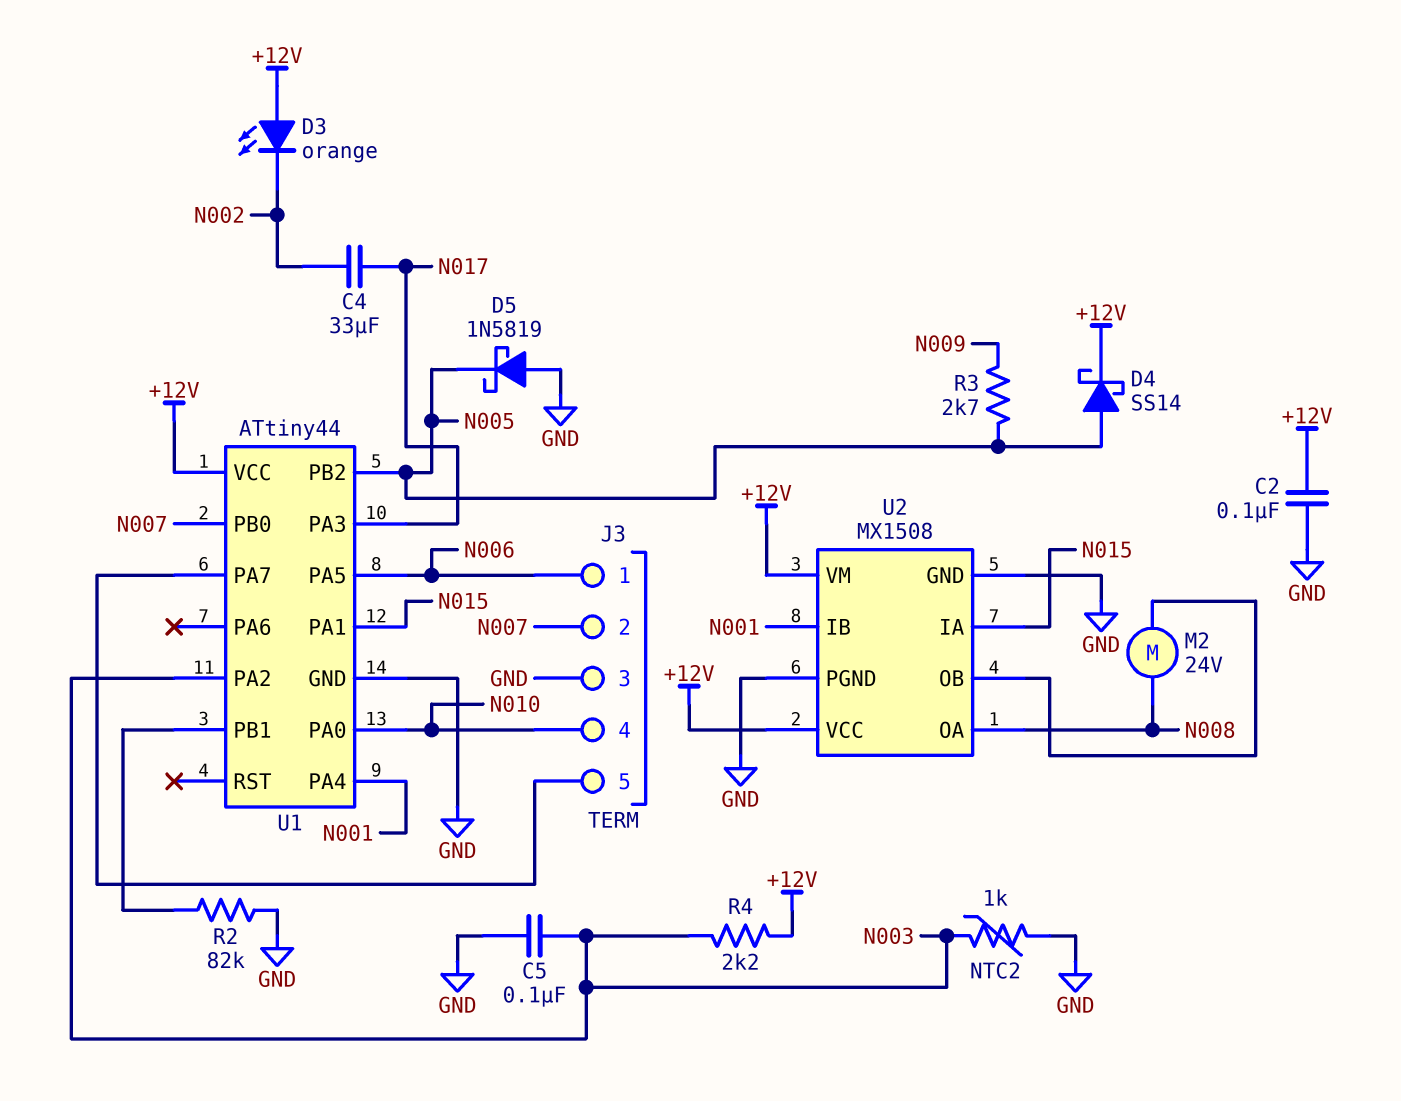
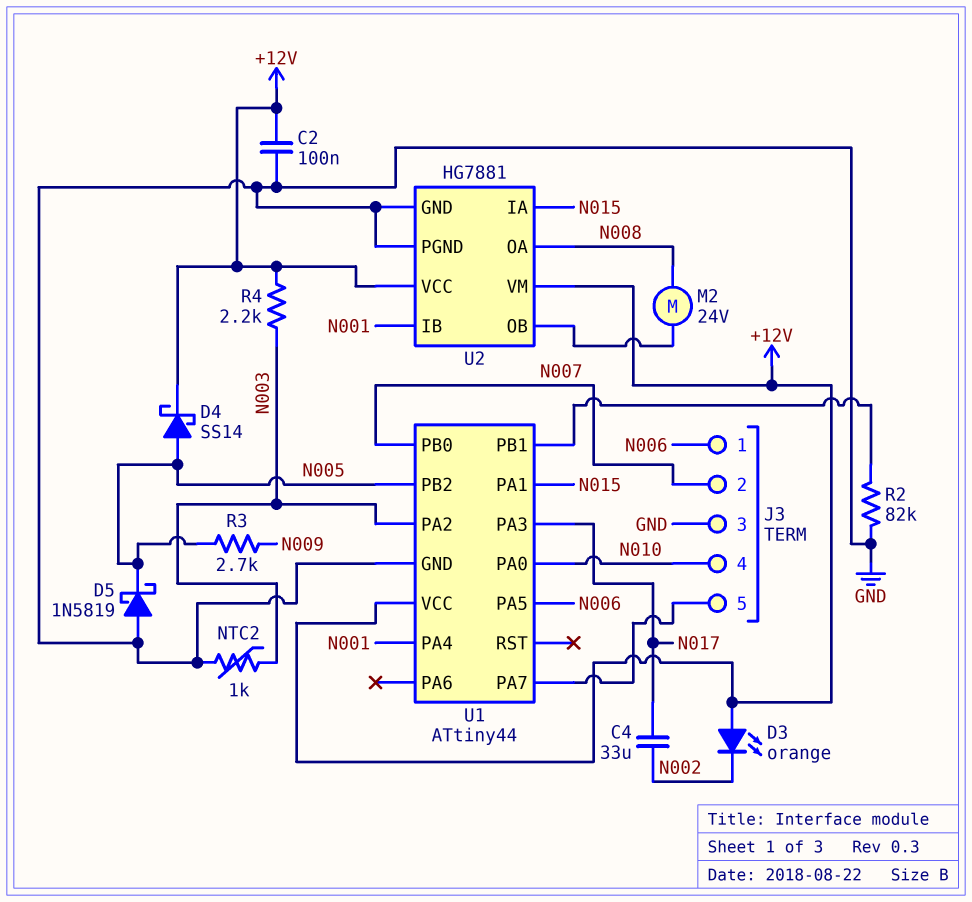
C5: 100nF (GND, N003) -> none
U2: MX1508 -> HG7881

